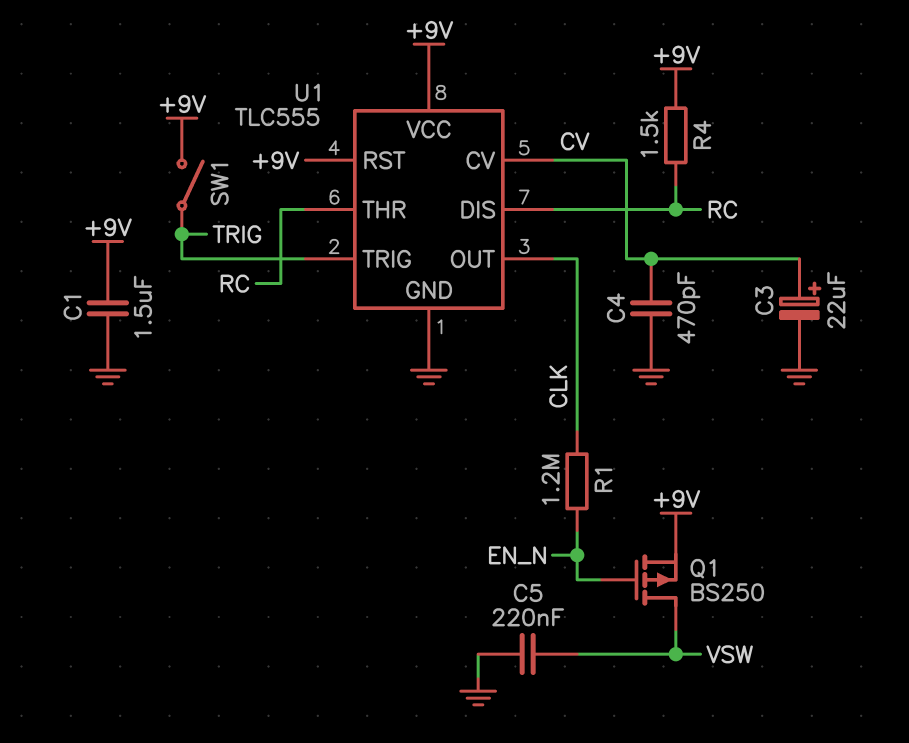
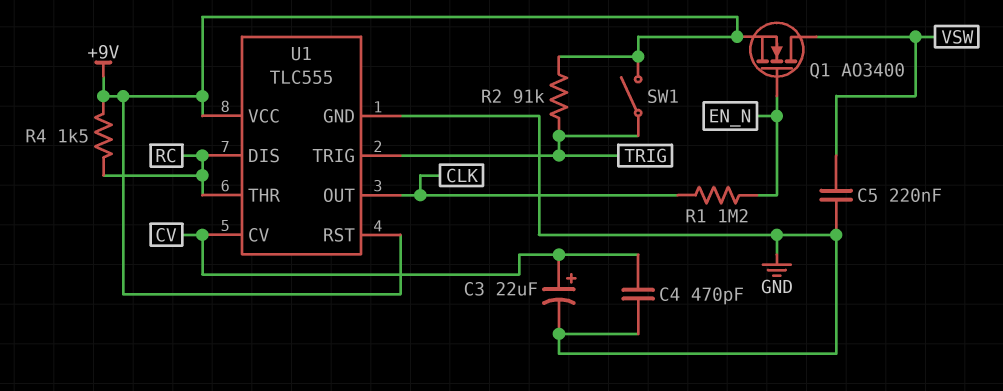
C1: 1.5uF (+9V, GND) -> none
Q1: PMOS BS250 (G EN_N, D VSW, S +9V) -> NMOS AO3400 (G EN_N, D VSW, S +9V)
R2: none -> 91k (+9V, TRIG)

